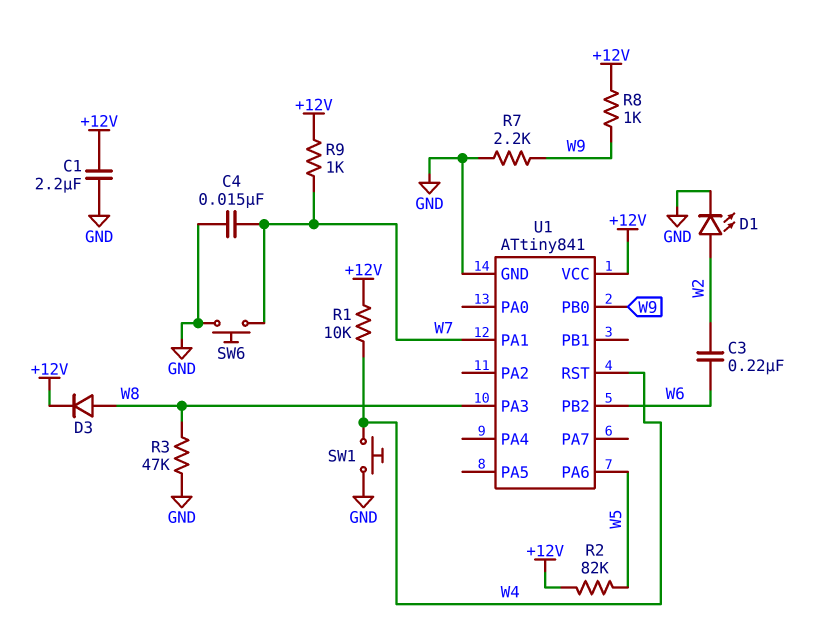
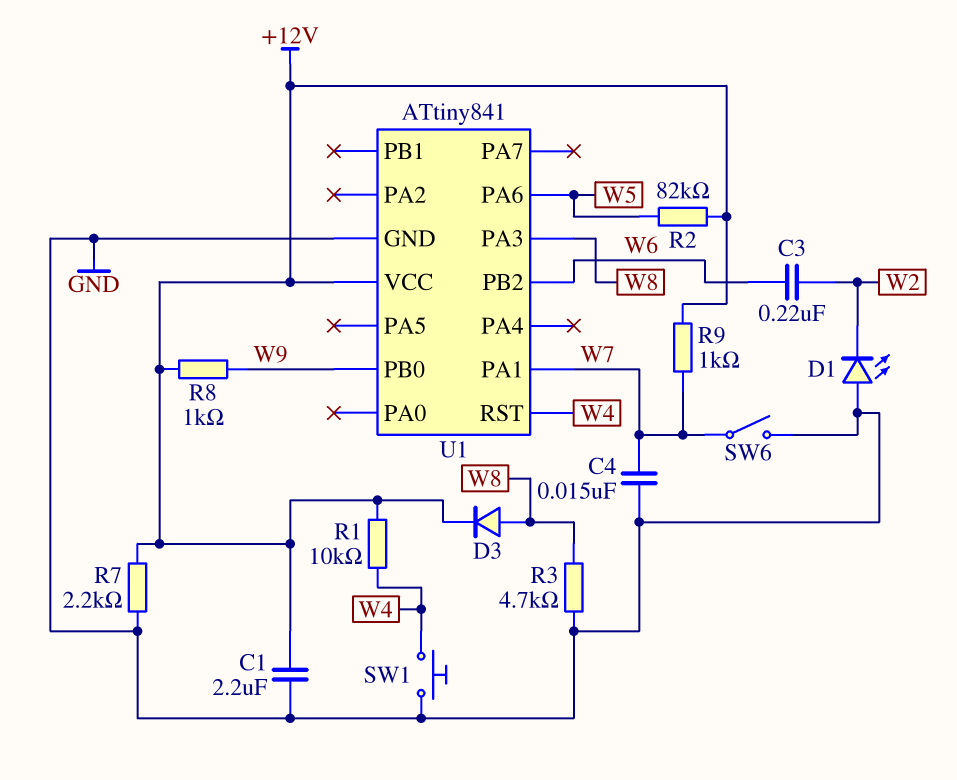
D1: LED (A W2, K GND) -> LED (A GND, K W2)
R3: 47k (GND, W8) -> 4.7k (GND, W8)
R7: 2.2k (GND, W9) -> 2.2k (+12V, GND)
SW6: button (GND, W7) -> switch (GND, W7)

